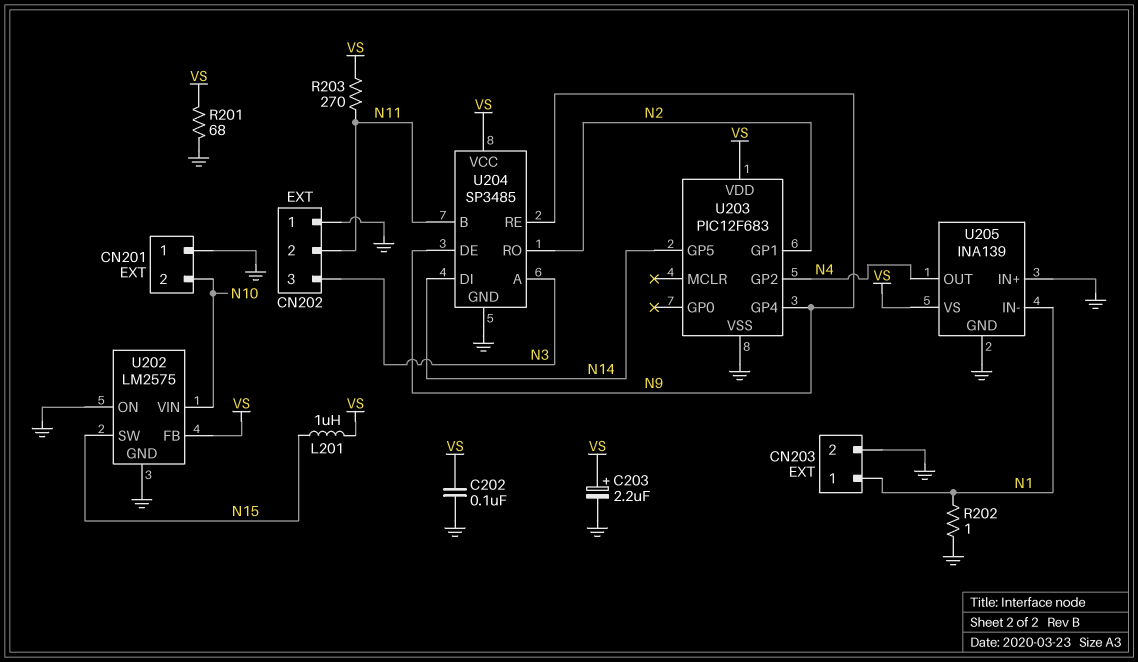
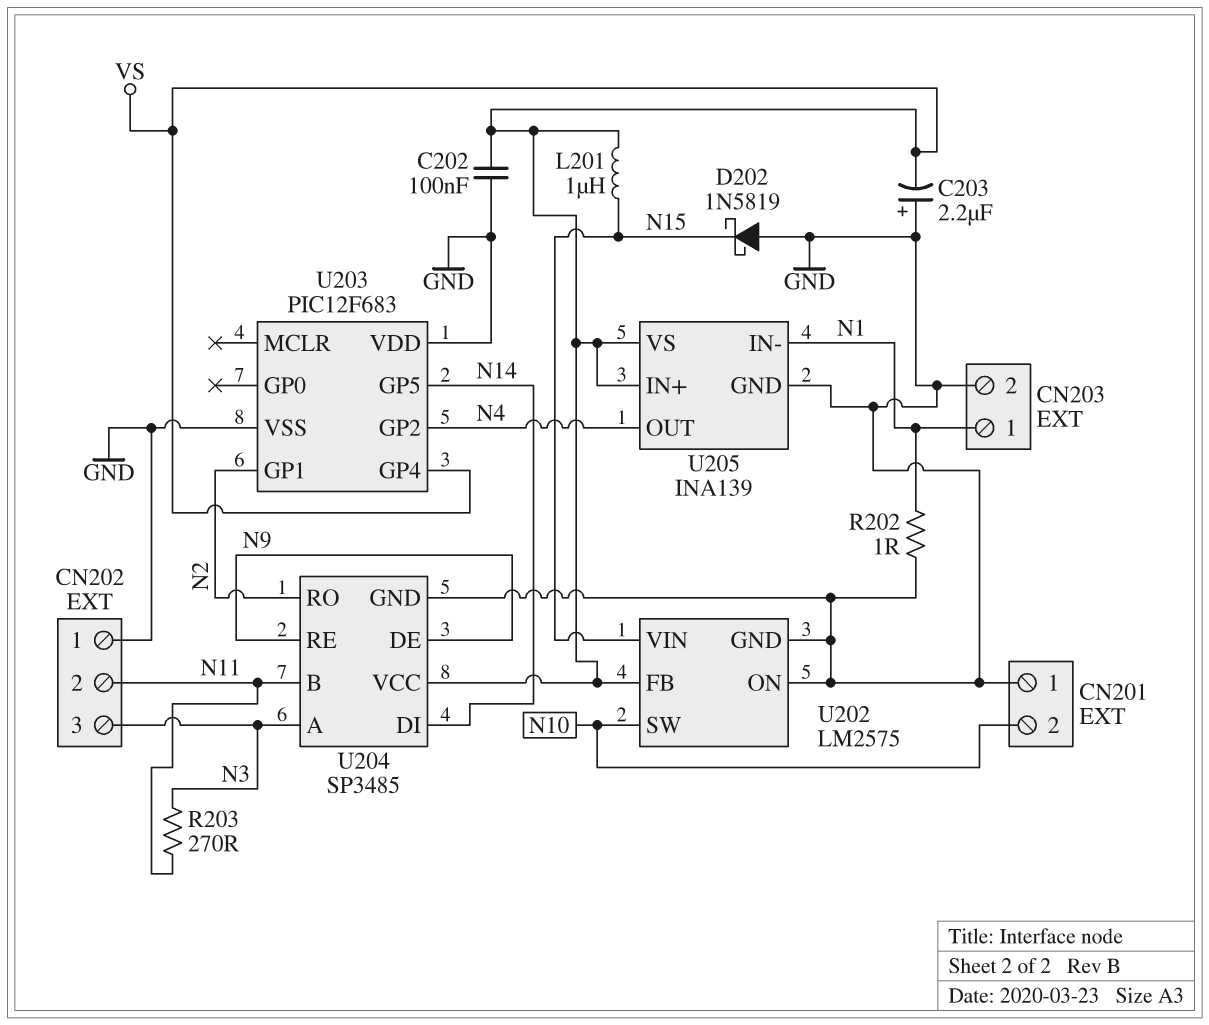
C203: 2.2uF (plus VS, minus GND) -> 2.2uF (plus GND, minus VS)
D202: none -> schottky 1N5819 (A GND, K N15)
R201: 68 (GND, VS) -> none
R203: 270 (N11, VS) -> 270 (N3, N11)
U202 pin SW: N15 -> N10
U202 pin VIN: N10 -> N15
U203 pin GP4: N9 -> VS
U203 pin VDD: VS -> GND
U205 pin IN+: GND -> VS

